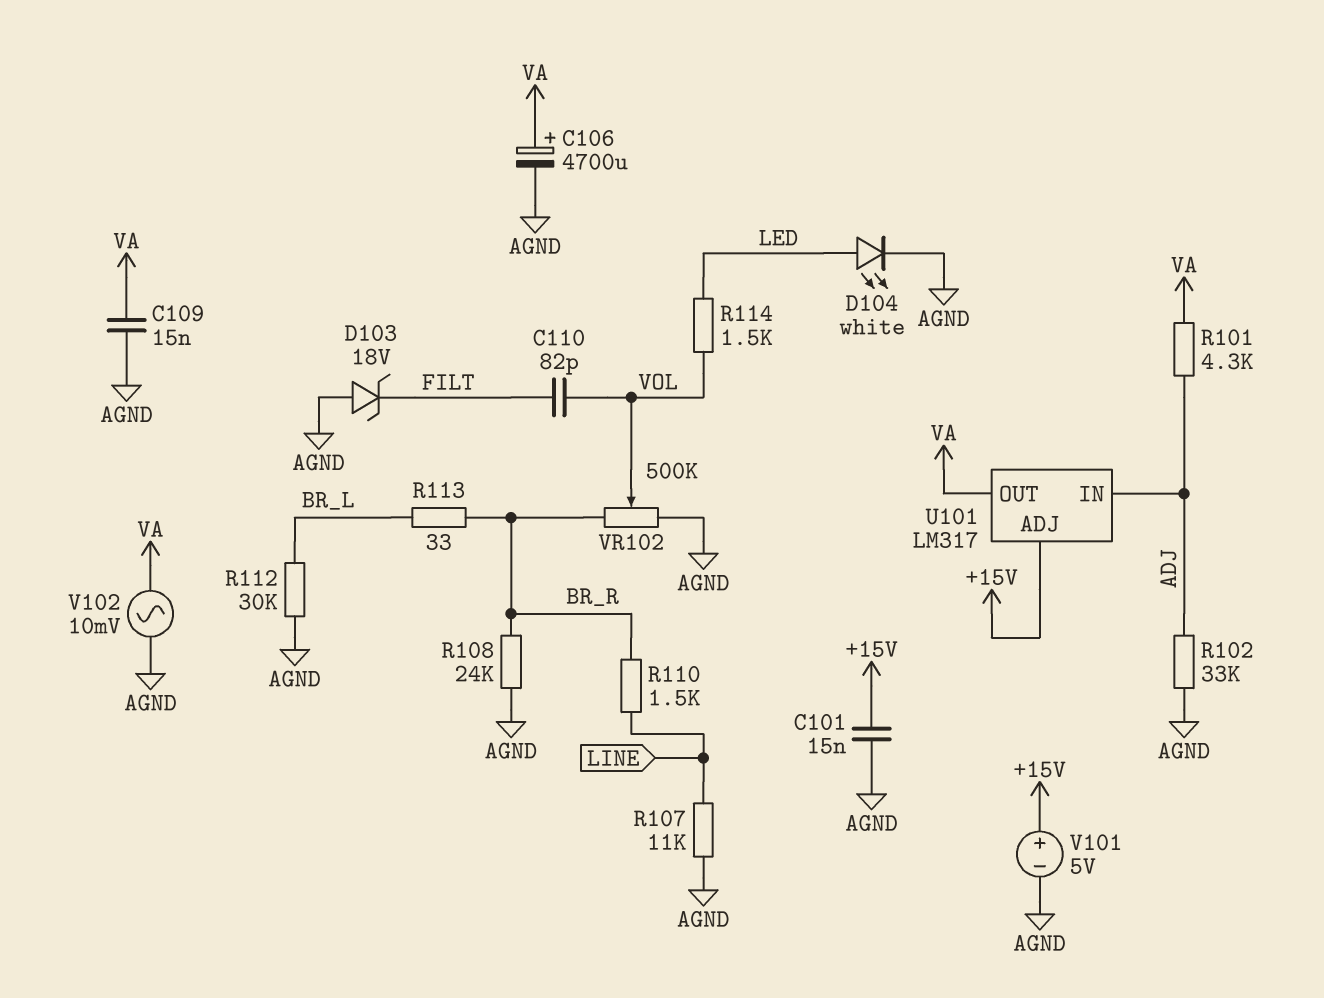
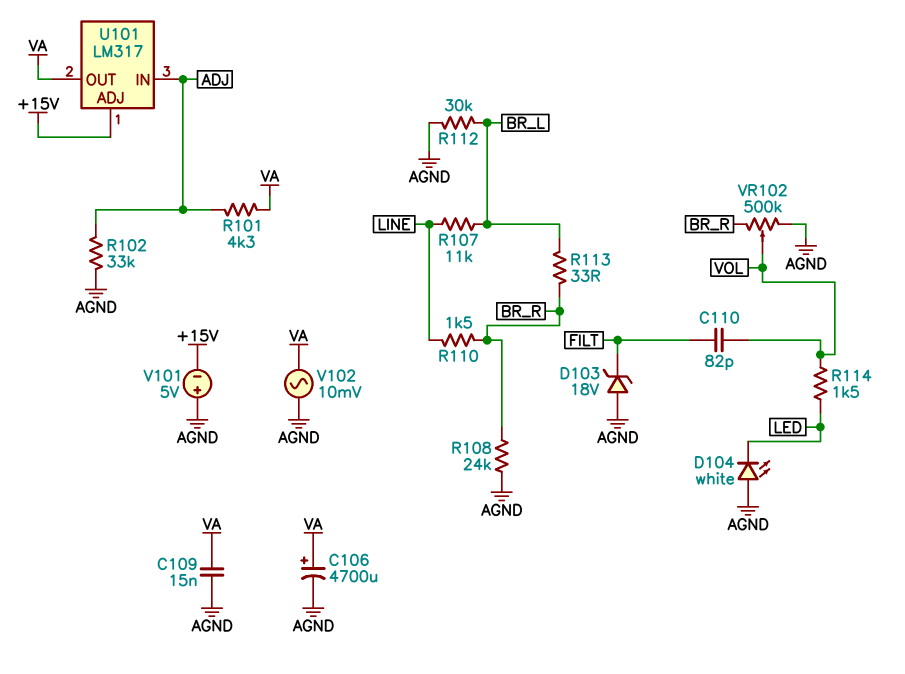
C101: 15nF (+15V, AGND) -> none
D104: LED white (A LED, K AGND) -> LED white (A AGND, K LED)
R107: 11k (AGND, LINE) -> 11k (BR_L, LINE)
V101: 5V (plus +15V, minus AGND) -> 5V (plus AGND, minus +15V)

